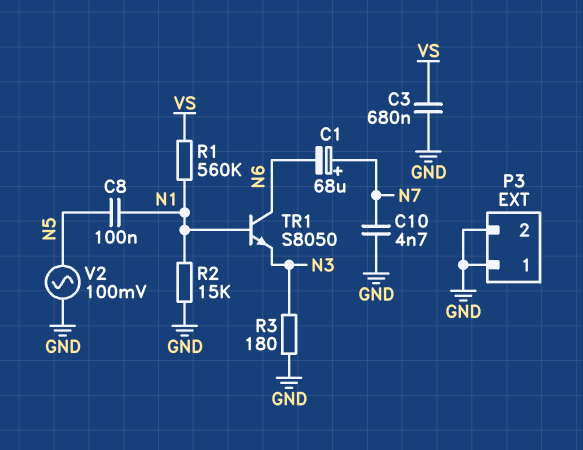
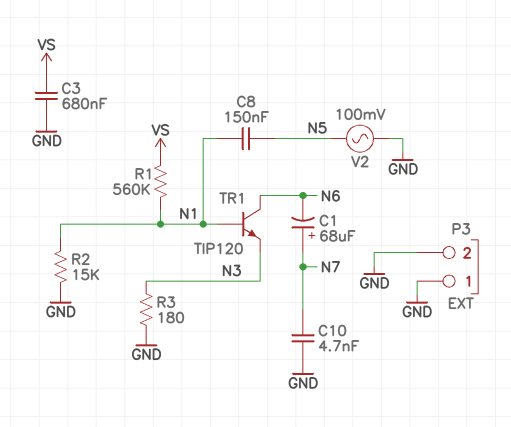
C8: 100nF (N1, N5) -> 150nF (N1, N5)
TR1: NPN S8050 (B N1, C N6, E N3) -> NPN TIP120 (B N1, C N6, E N3)

